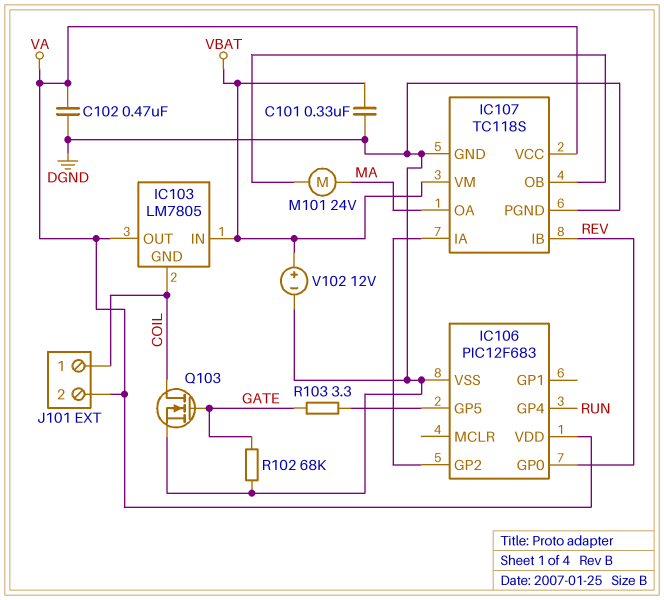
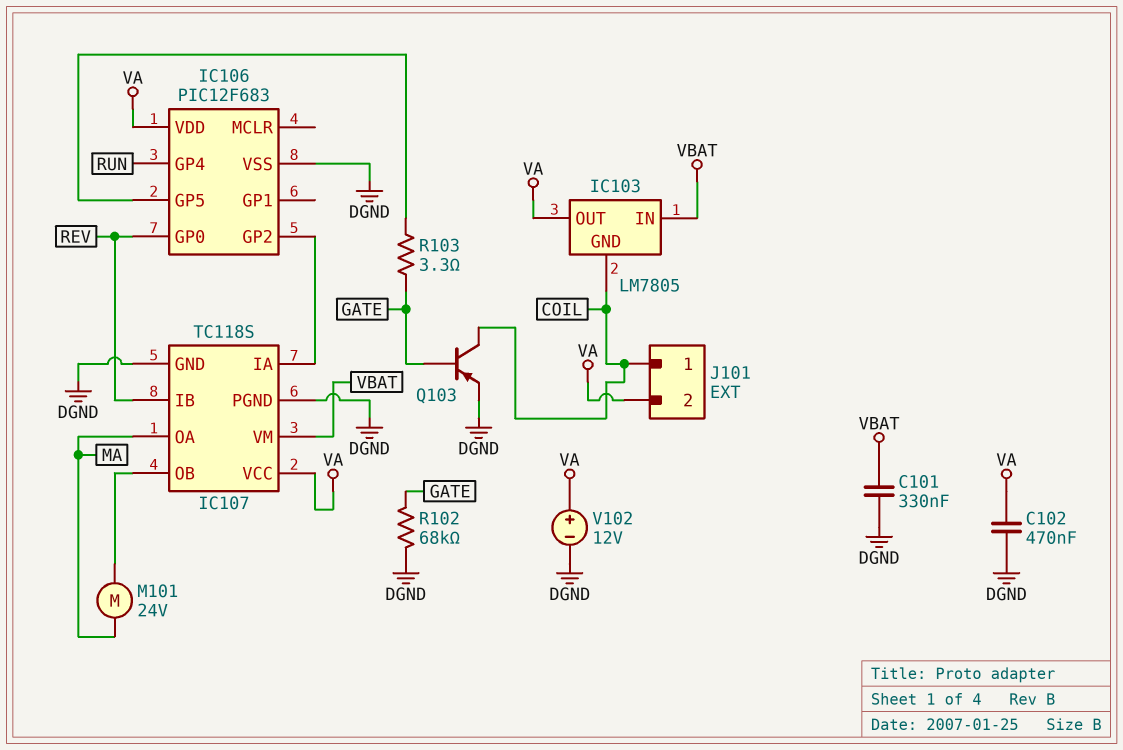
Q103: NMOS (G GATE, D COIL, S DGND) -> PNP (B GATE, C COIL, E DGND)
V102: 12V (plus VBAT, minus DGND) -> 12V (plus VA, minus DGND)

